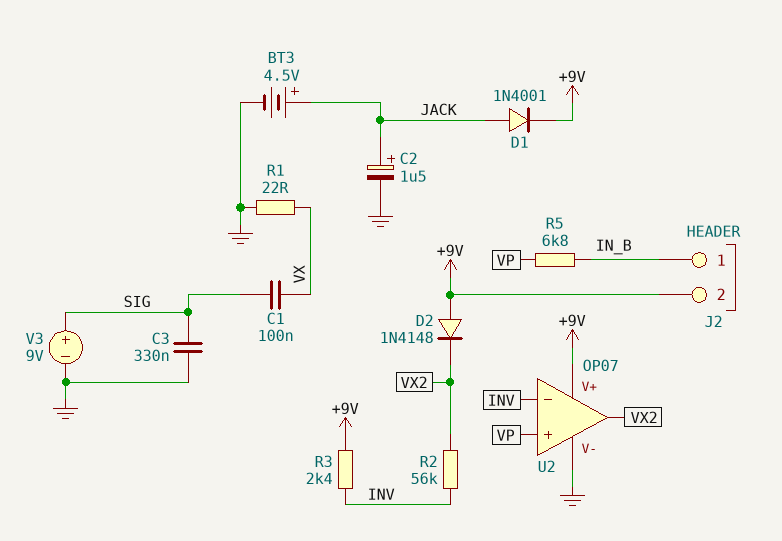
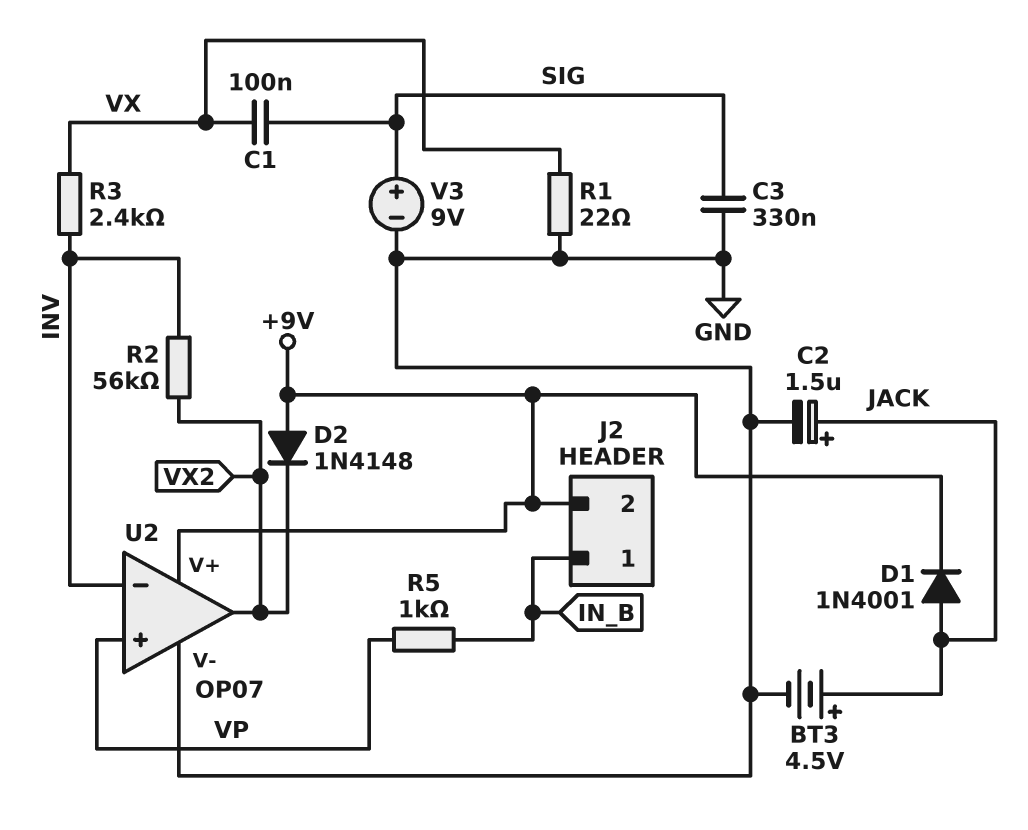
R3: 2.4k (+9V, INV) -> 2.4k (INV, VX)
R5: 6.8k (IN_B, VP) -> 1k (IN_B, VP)

